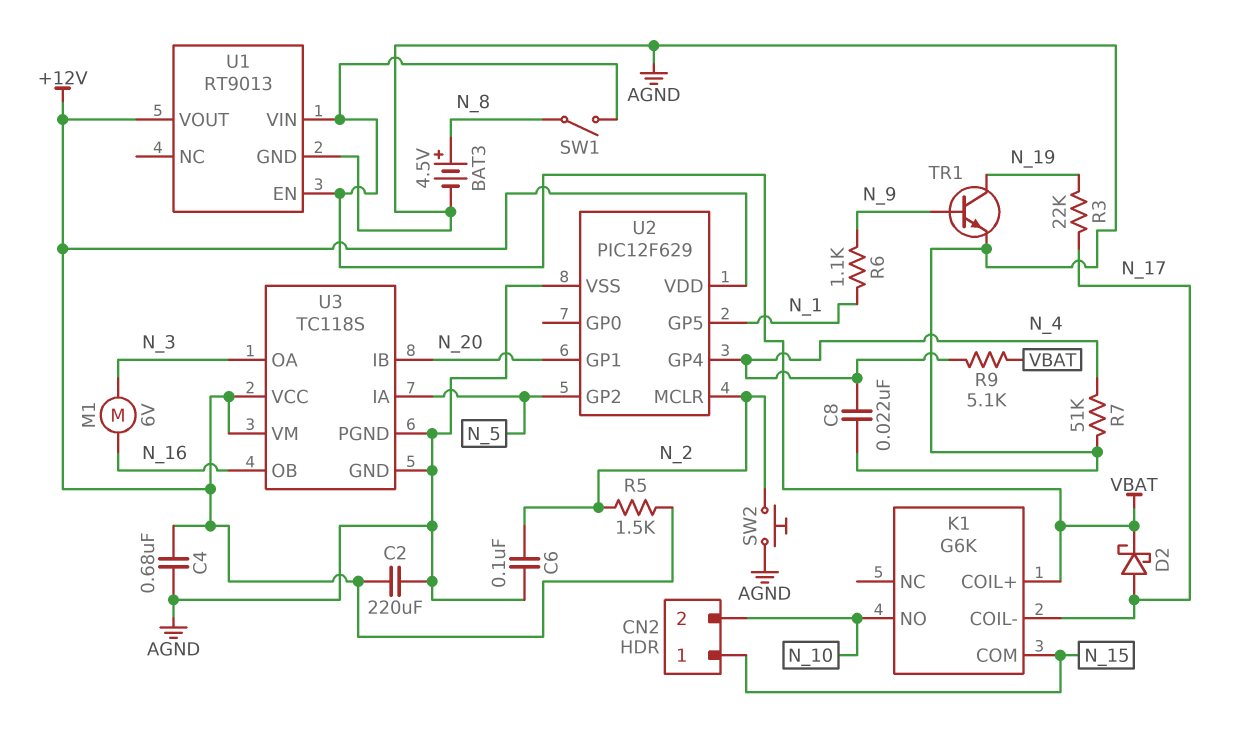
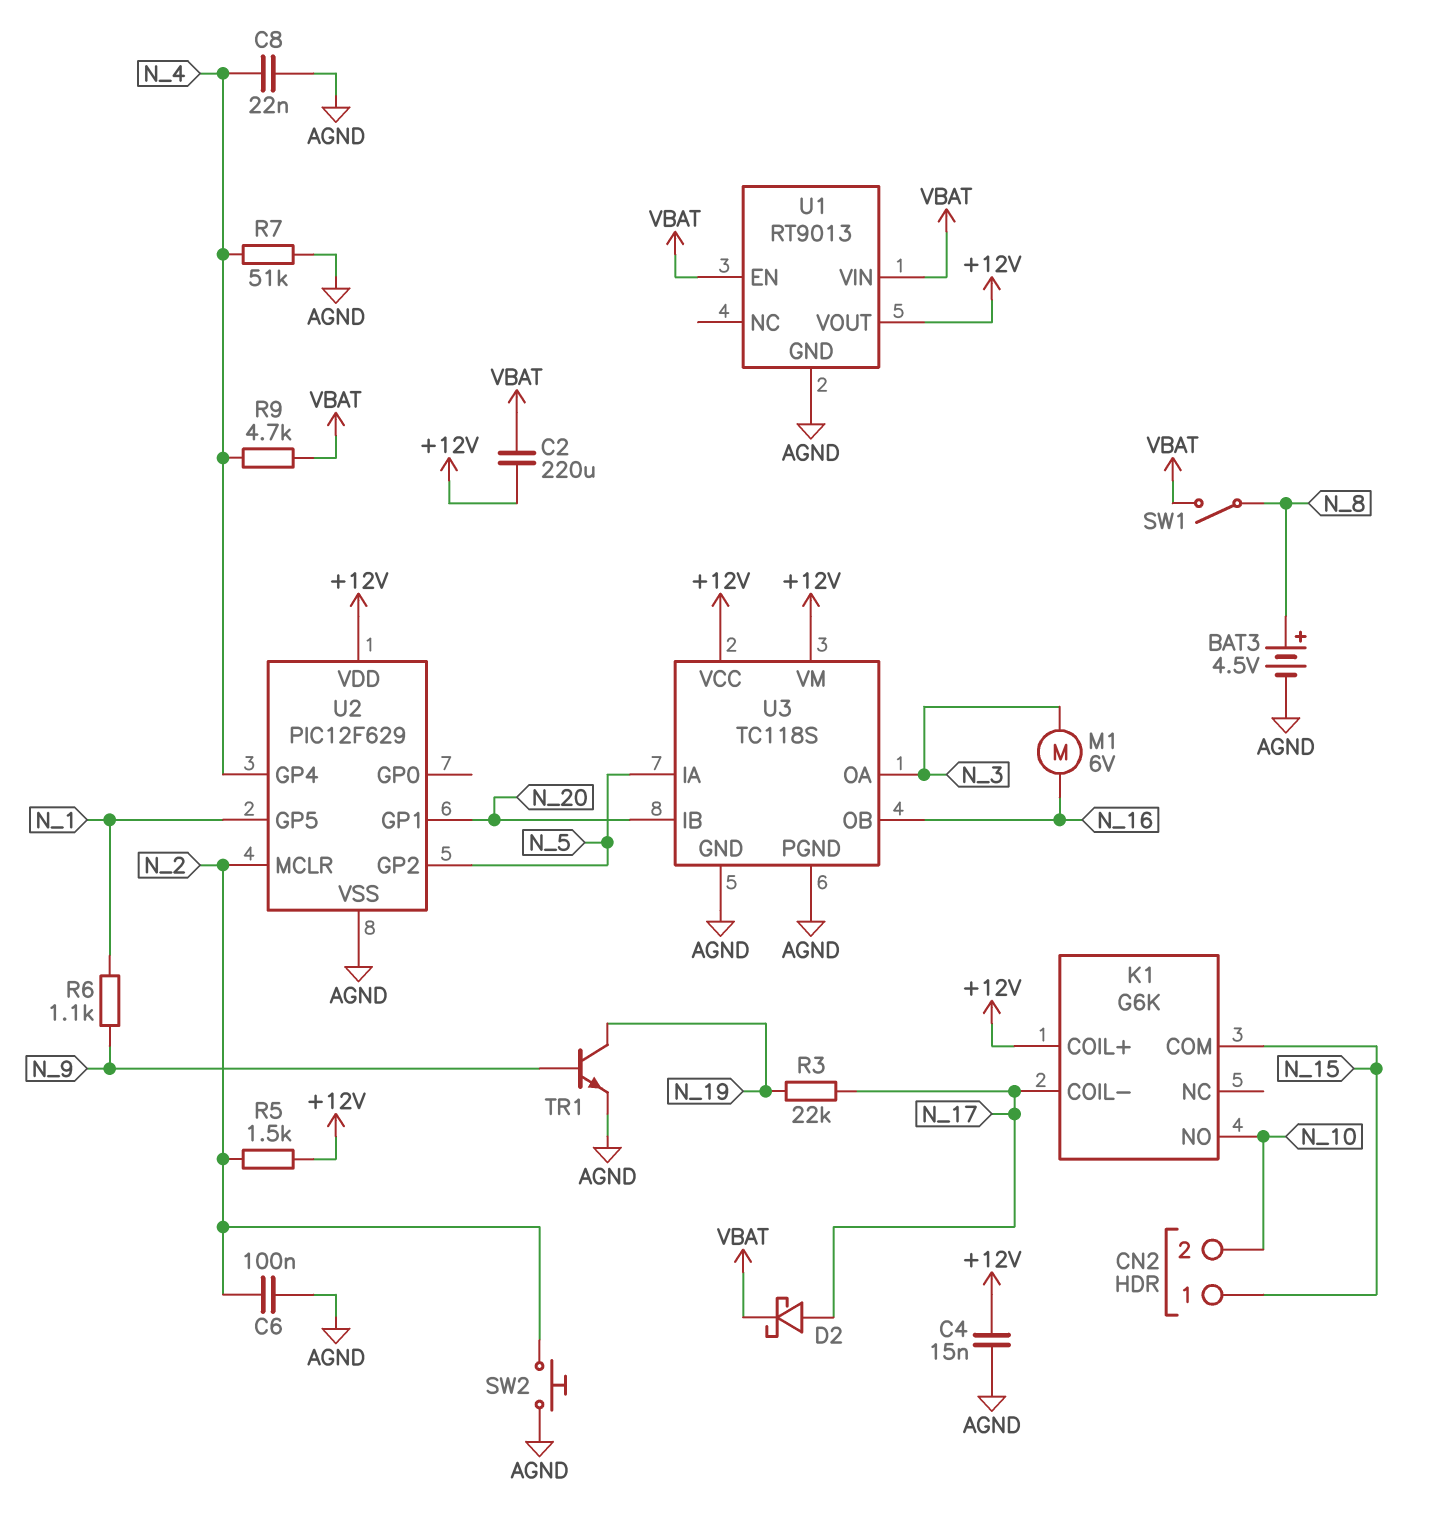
C2: 220uF (+12V, AGND) -> 220uF (+12V, VBAT)
C4: 680nF (+12V, AGND) -> 15nF (+12V, AGND)
K1 pin COIL+: VBAT -> +12V
R9: 5.1k (N_4, VBAT) -> 4.7k (N_4, VBAT)

